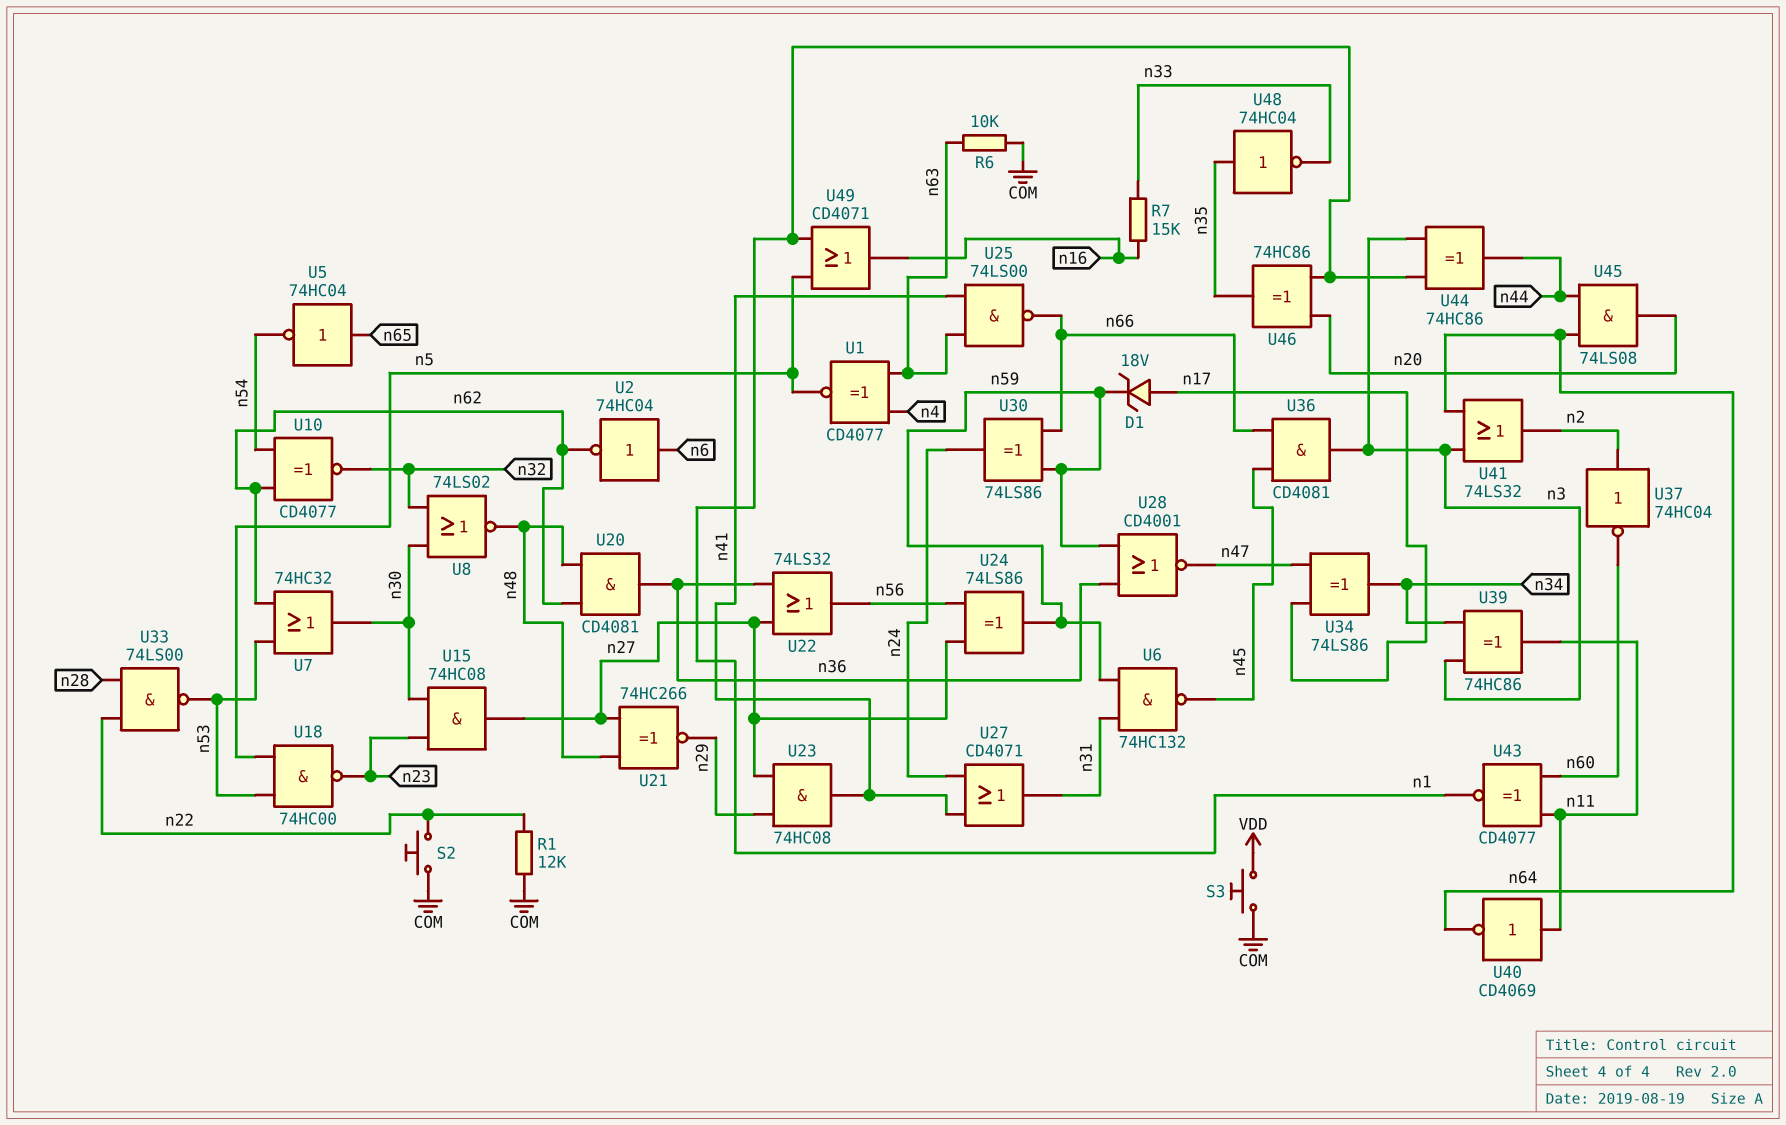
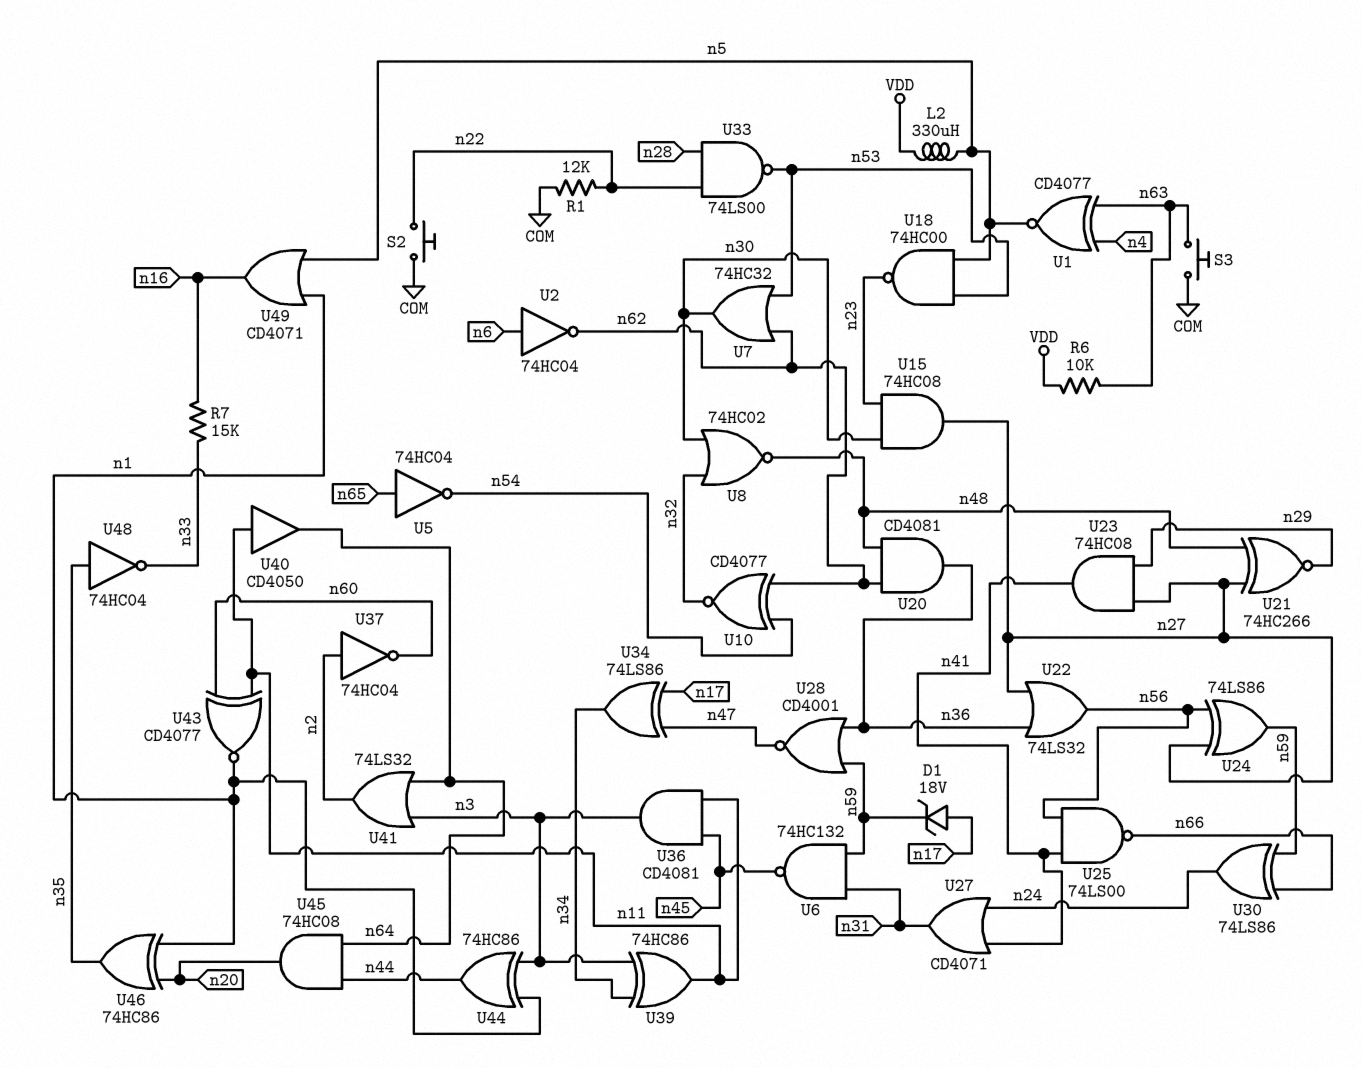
L2: none -> 330uH (VDD, n5)
R6: 10k (COM, n63) -> 10k (VDD, n63)
S3: button (COM, VDD) -> button (COM, n63)
U8: NOR 74LS02 (in n30, in n32, out n48) -> NOR 74HC02 (in n30, in n32, out n48)
U25: NAND 74LS00 (in n41, in n63, out n66) -> NAND 74LS00 (in n41, in n56, out n66)
U36: AND CD4081 (in n45, in n66, out n3) -> AND CD4081 (in n11, in n45, out n3)
U40: NOT CD4069 (in n11, out n64) -> buffer CD4050 (in n11, out n64)
U45: AND 74LS08 (in n44, in n64, out n20) -> AND 74HC08 (in n44, in n64, out n20)

